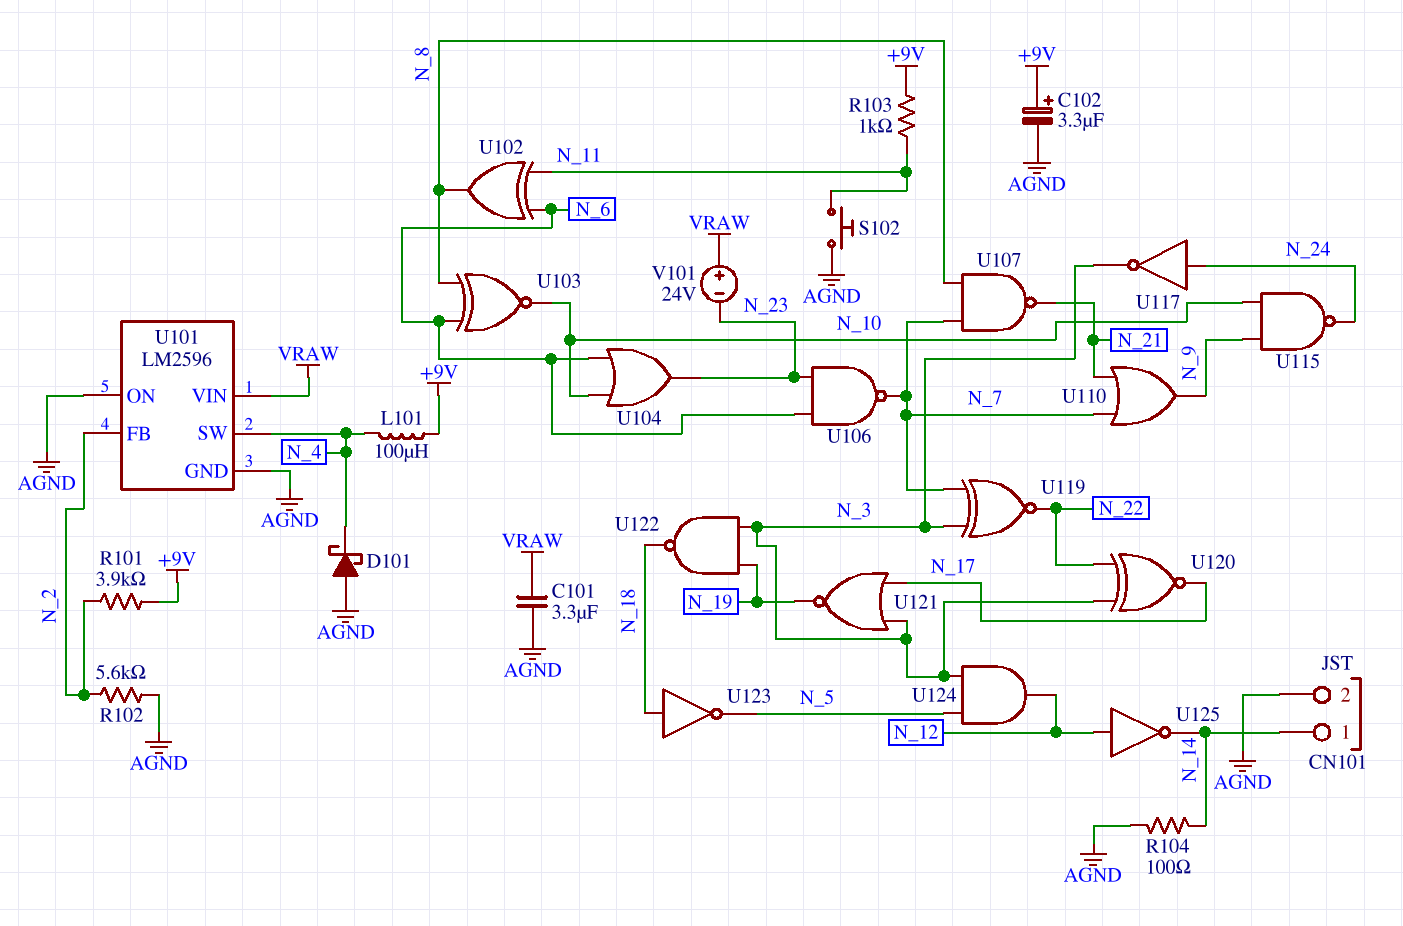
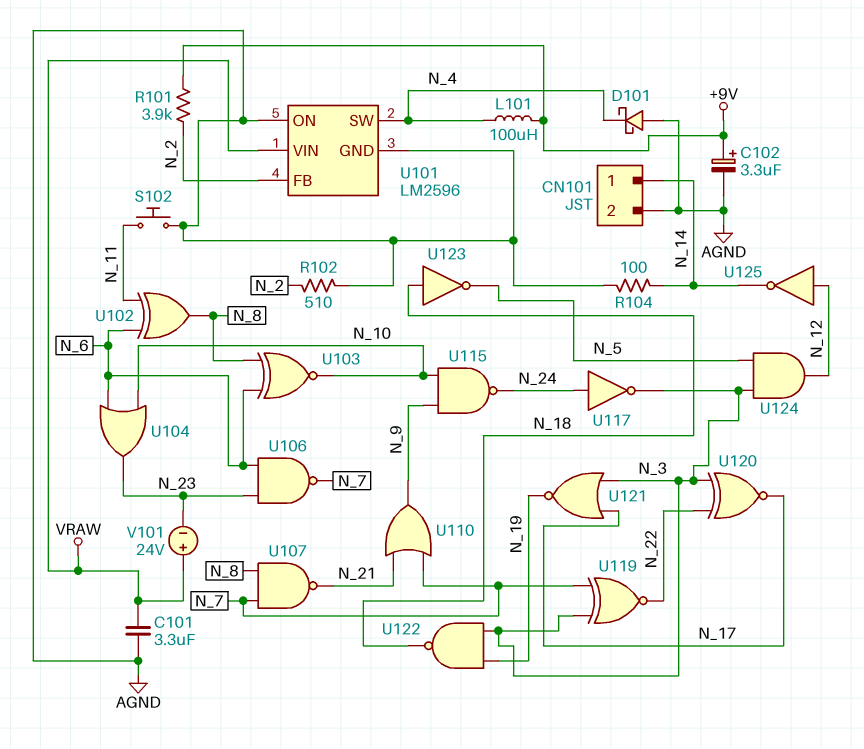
R102: 5.6k (AGND, N_2) -> 510 (AGND, N_2)
R103: 1k (+9V, N_11) -> none

